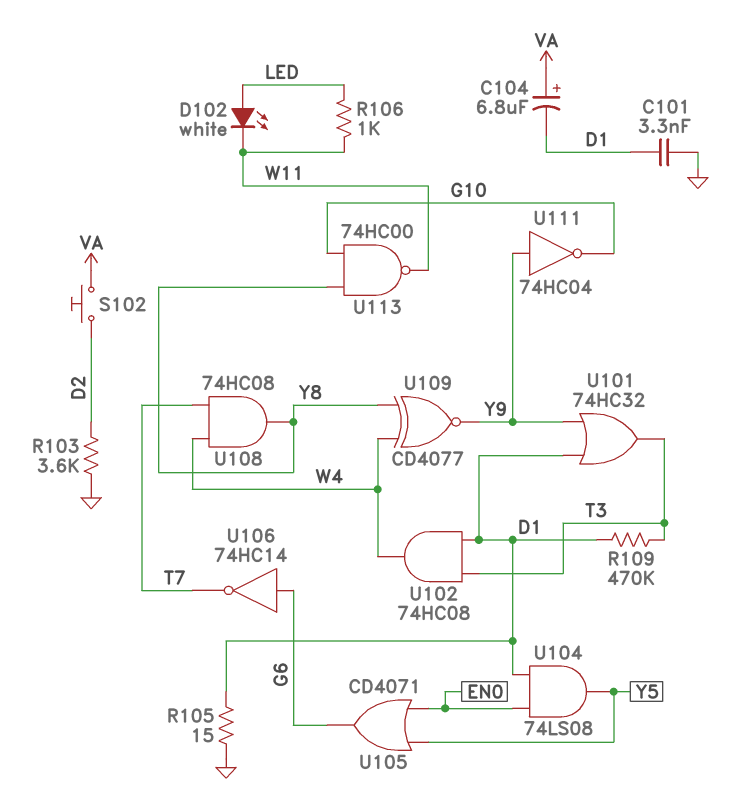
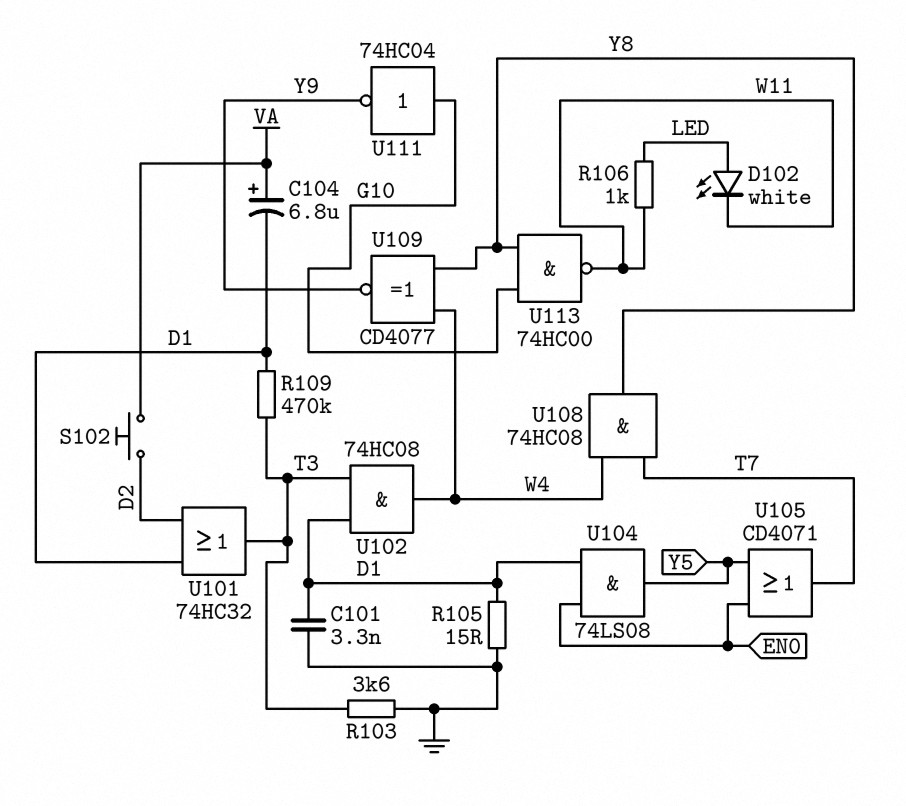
R103: 3.6k (D2, GND) -> 3.6k (GND, T3)
U101: OR 74HC32 (in D1, in Y9, out T3) -> OR 74HC32 (in D1, in D2, out T3)
U105: OR CD4071 (in EN0, in Y5, out G6) -> OR CD4071 (in EN0, in Y5, out T7)
U106: NOT 74HC14 (in G6, out T7) -> none
U111: NOT 74HC04 (in Y9, out G10) -> NOT 74HC04 (in G10, out Y9)

